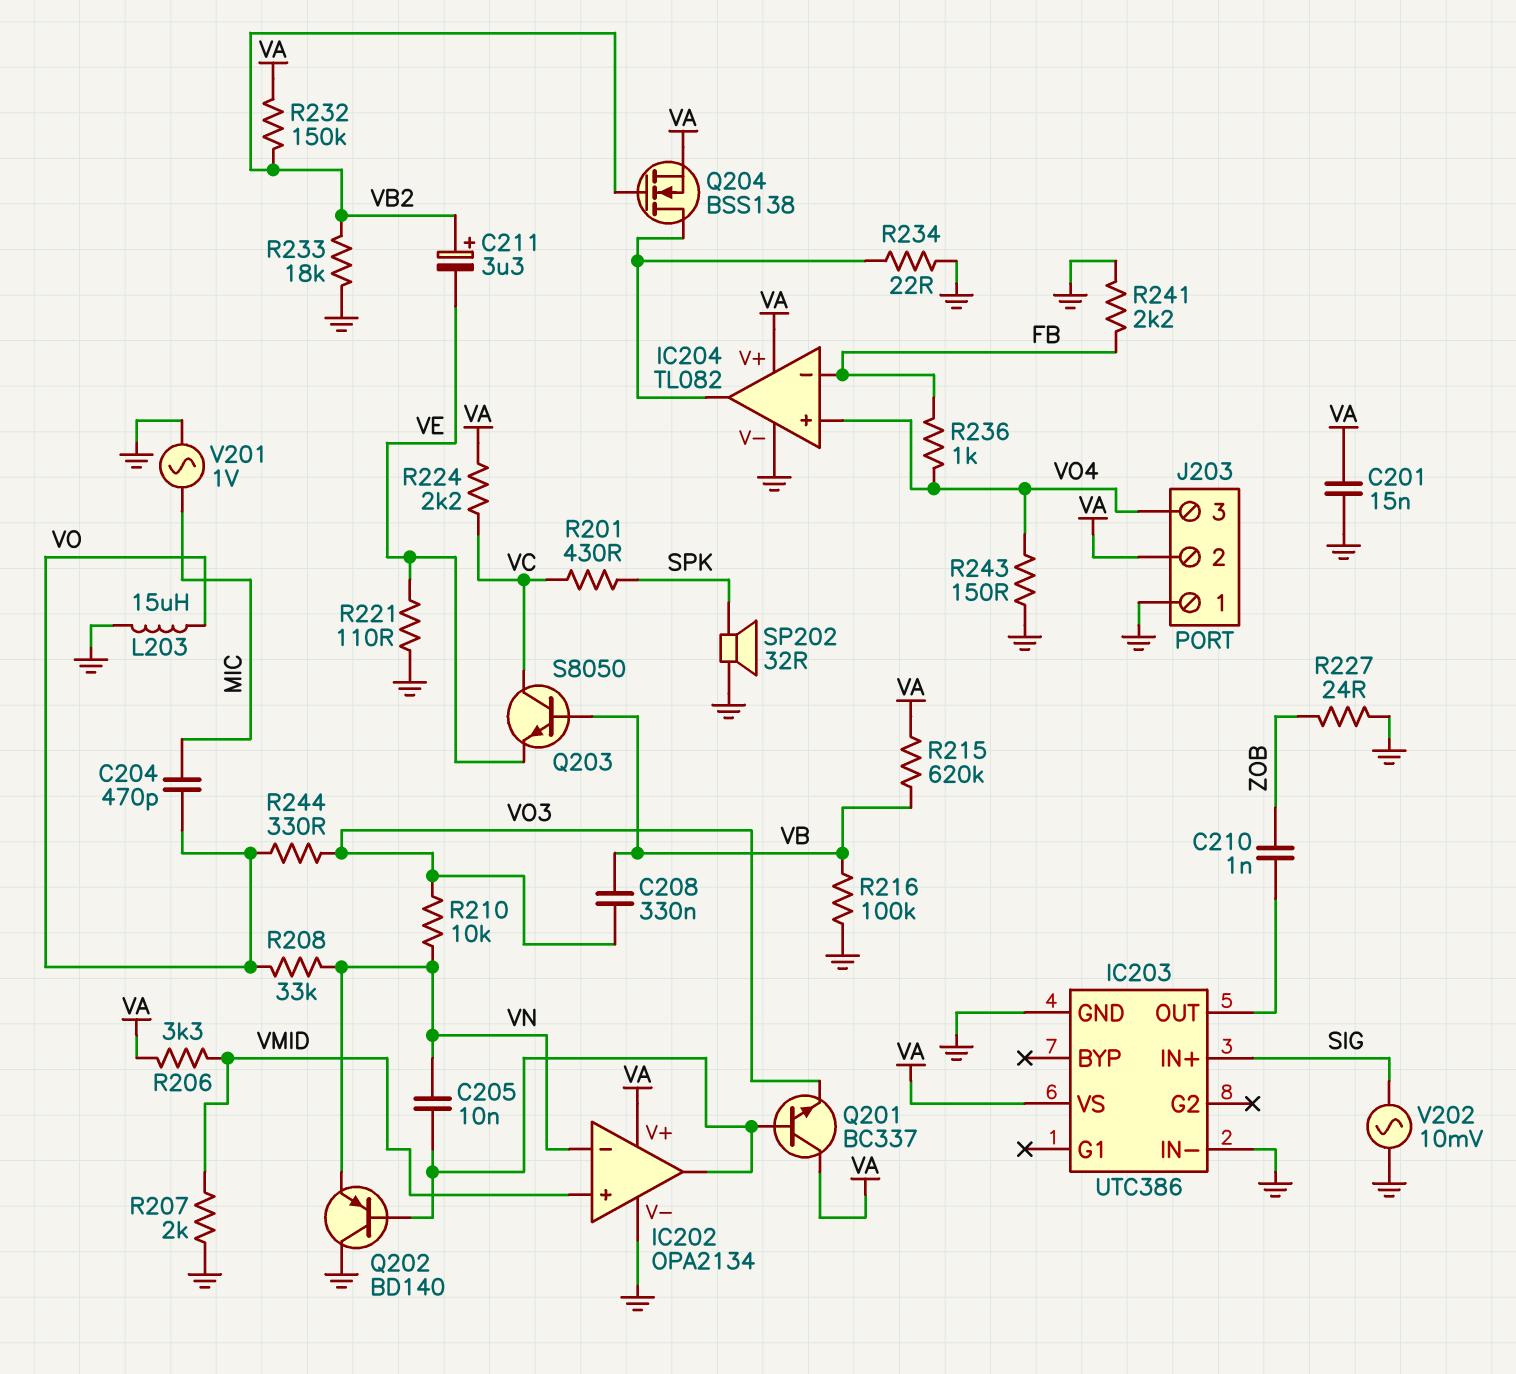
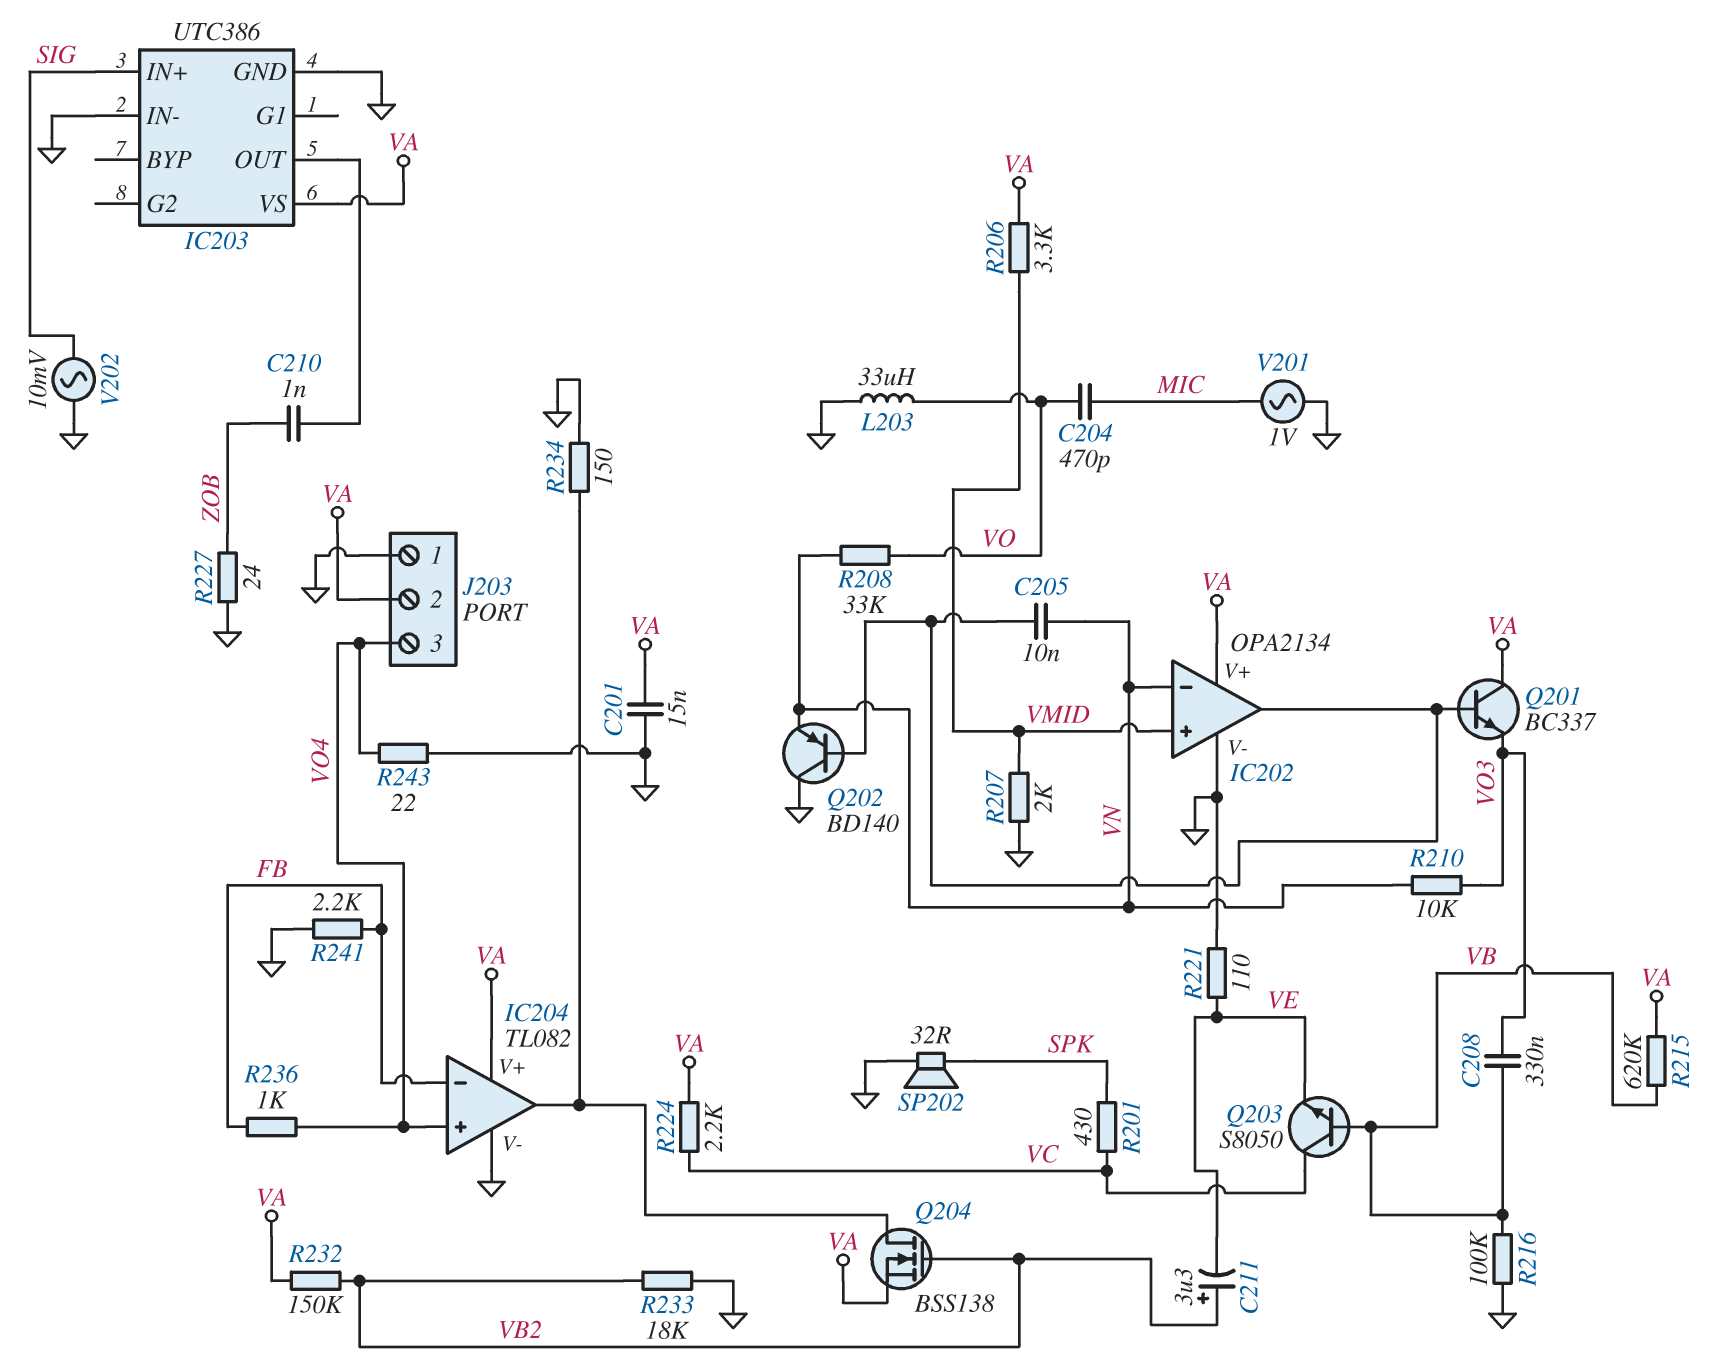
L203: 15uH (GND, VO) -> 33uH (GND, VO)
R234: 22 (GND, IC204/out) -> 150 (GND, IC204/out)
R243: 150 (GND, VO4) -> 22 (GND, VO4)
R244: 330 (VO, VO3) -> none

